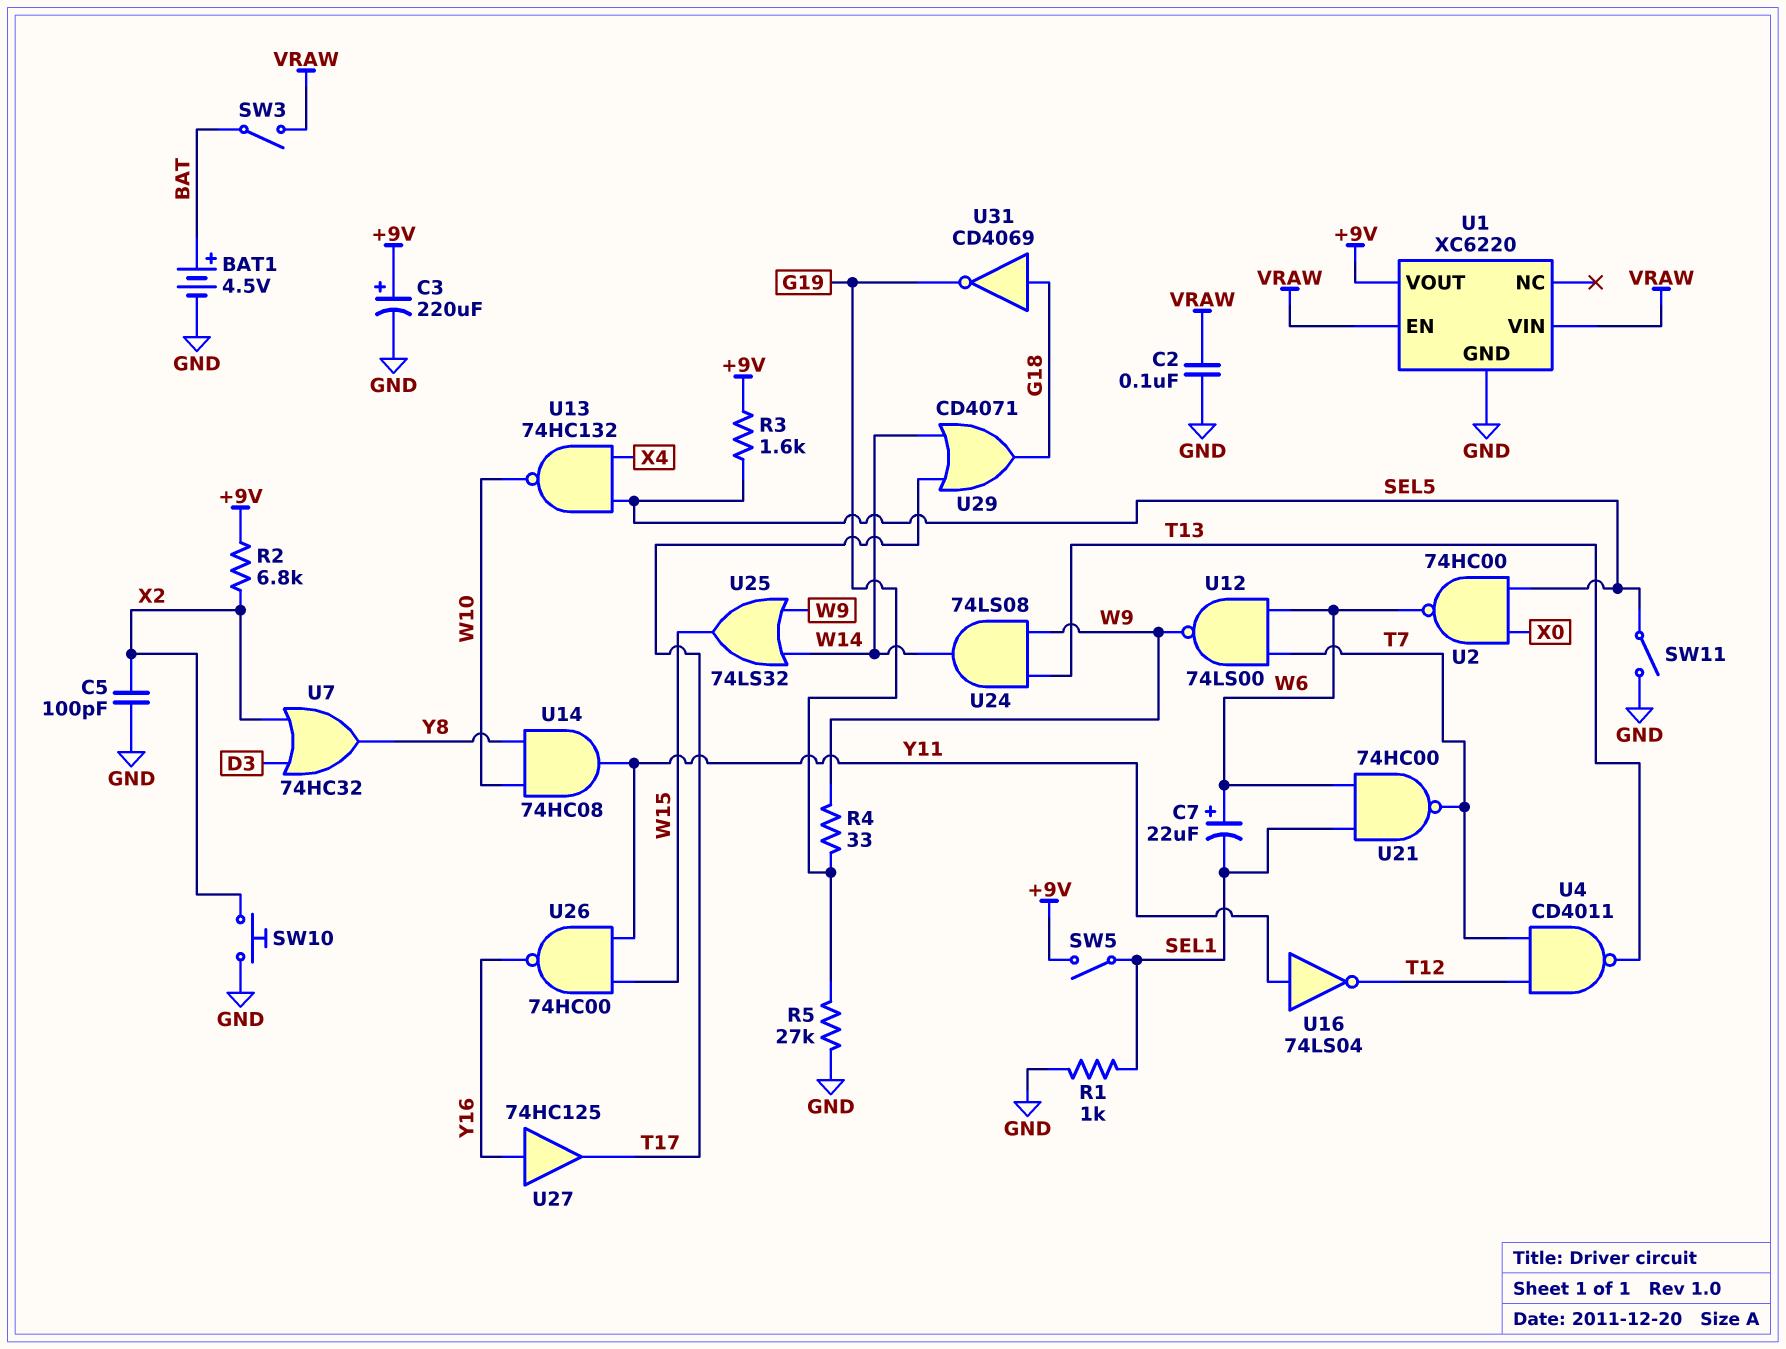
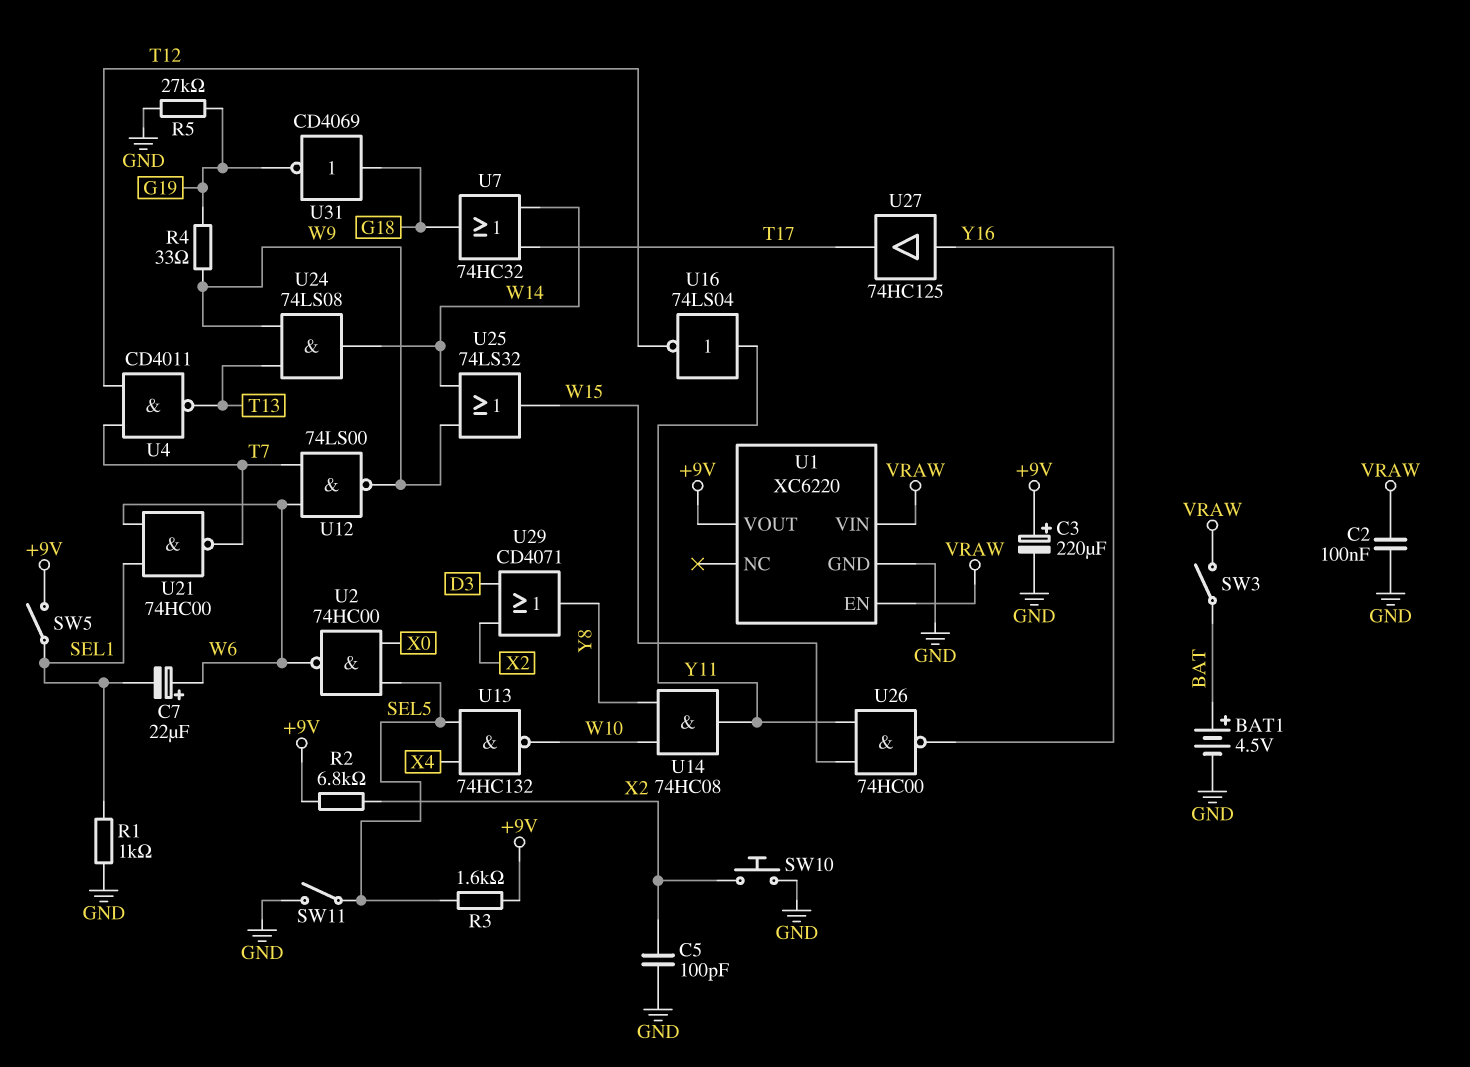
U7: OR 74HC32 (in D3, in X2, out Y8) -> OR 74HC32 (in T17, in W14, out G18)
U29: OR CD4071 (in T17, in W14, out G18) -> OR CD4071 (in D3, in X2, out Y8)

